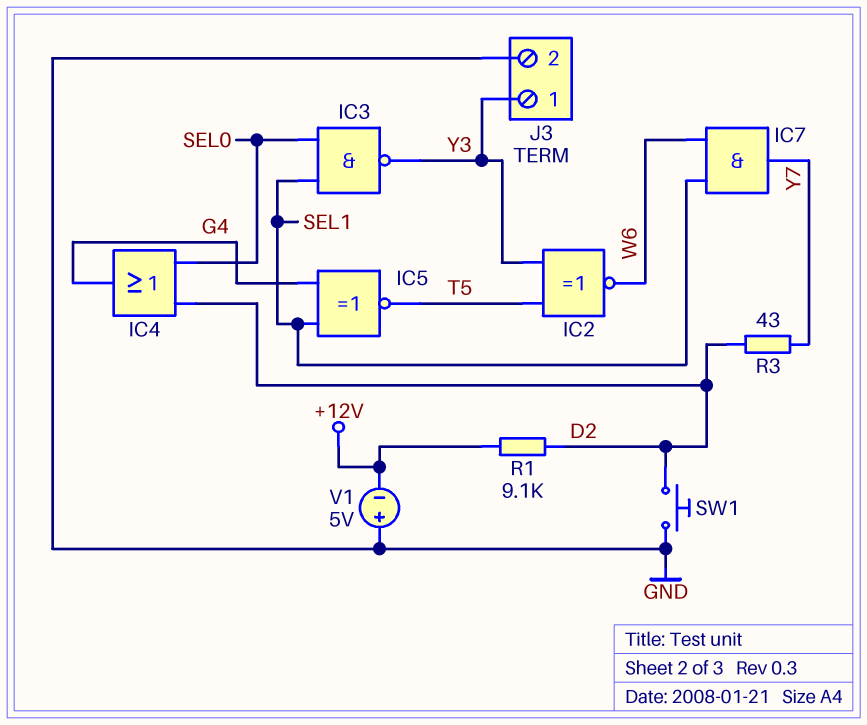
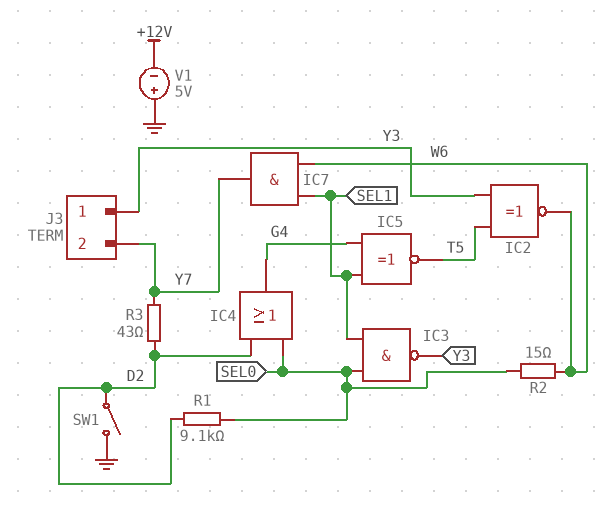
J3 pin 2: GND -> Y7
R1: 9.1k (+12V, D2) -> 9.1k (D2, SEL0)
R2: none -> 15 (SEL0, W6)
SW1: button (D2, GND) -> switch (D2, GND)

